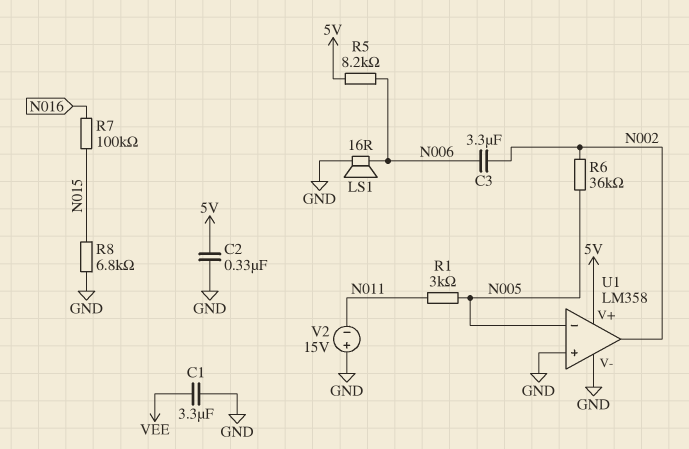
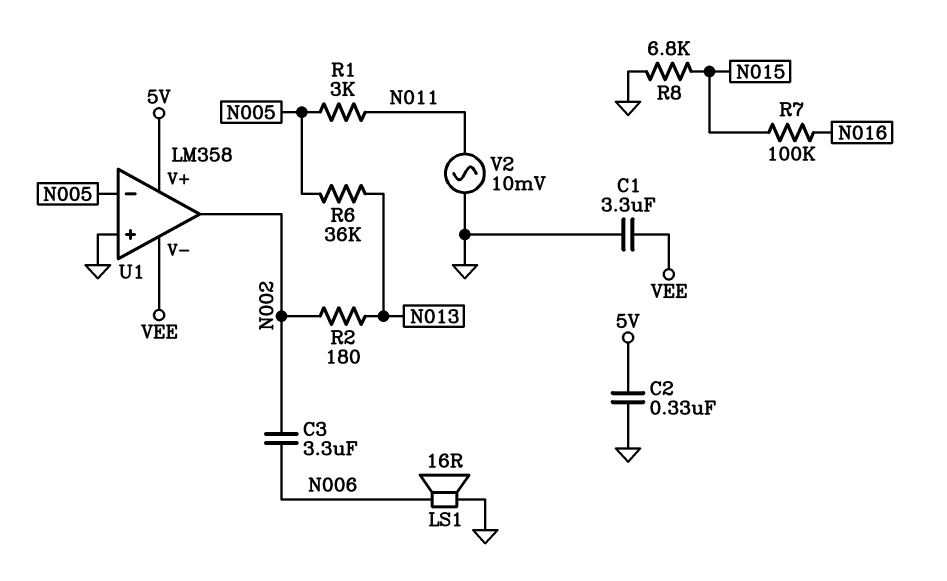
R2: none -> 180 (N002, N013)
R5: 8.2k (5V, N006) -> none
R6: 36k (N002, N005) -> 36k (N005, N013)
U1 pin V-: GND -> VEE
V2: 15V (plus GND, minus N011) -> AC 10mV (GND, N011)

